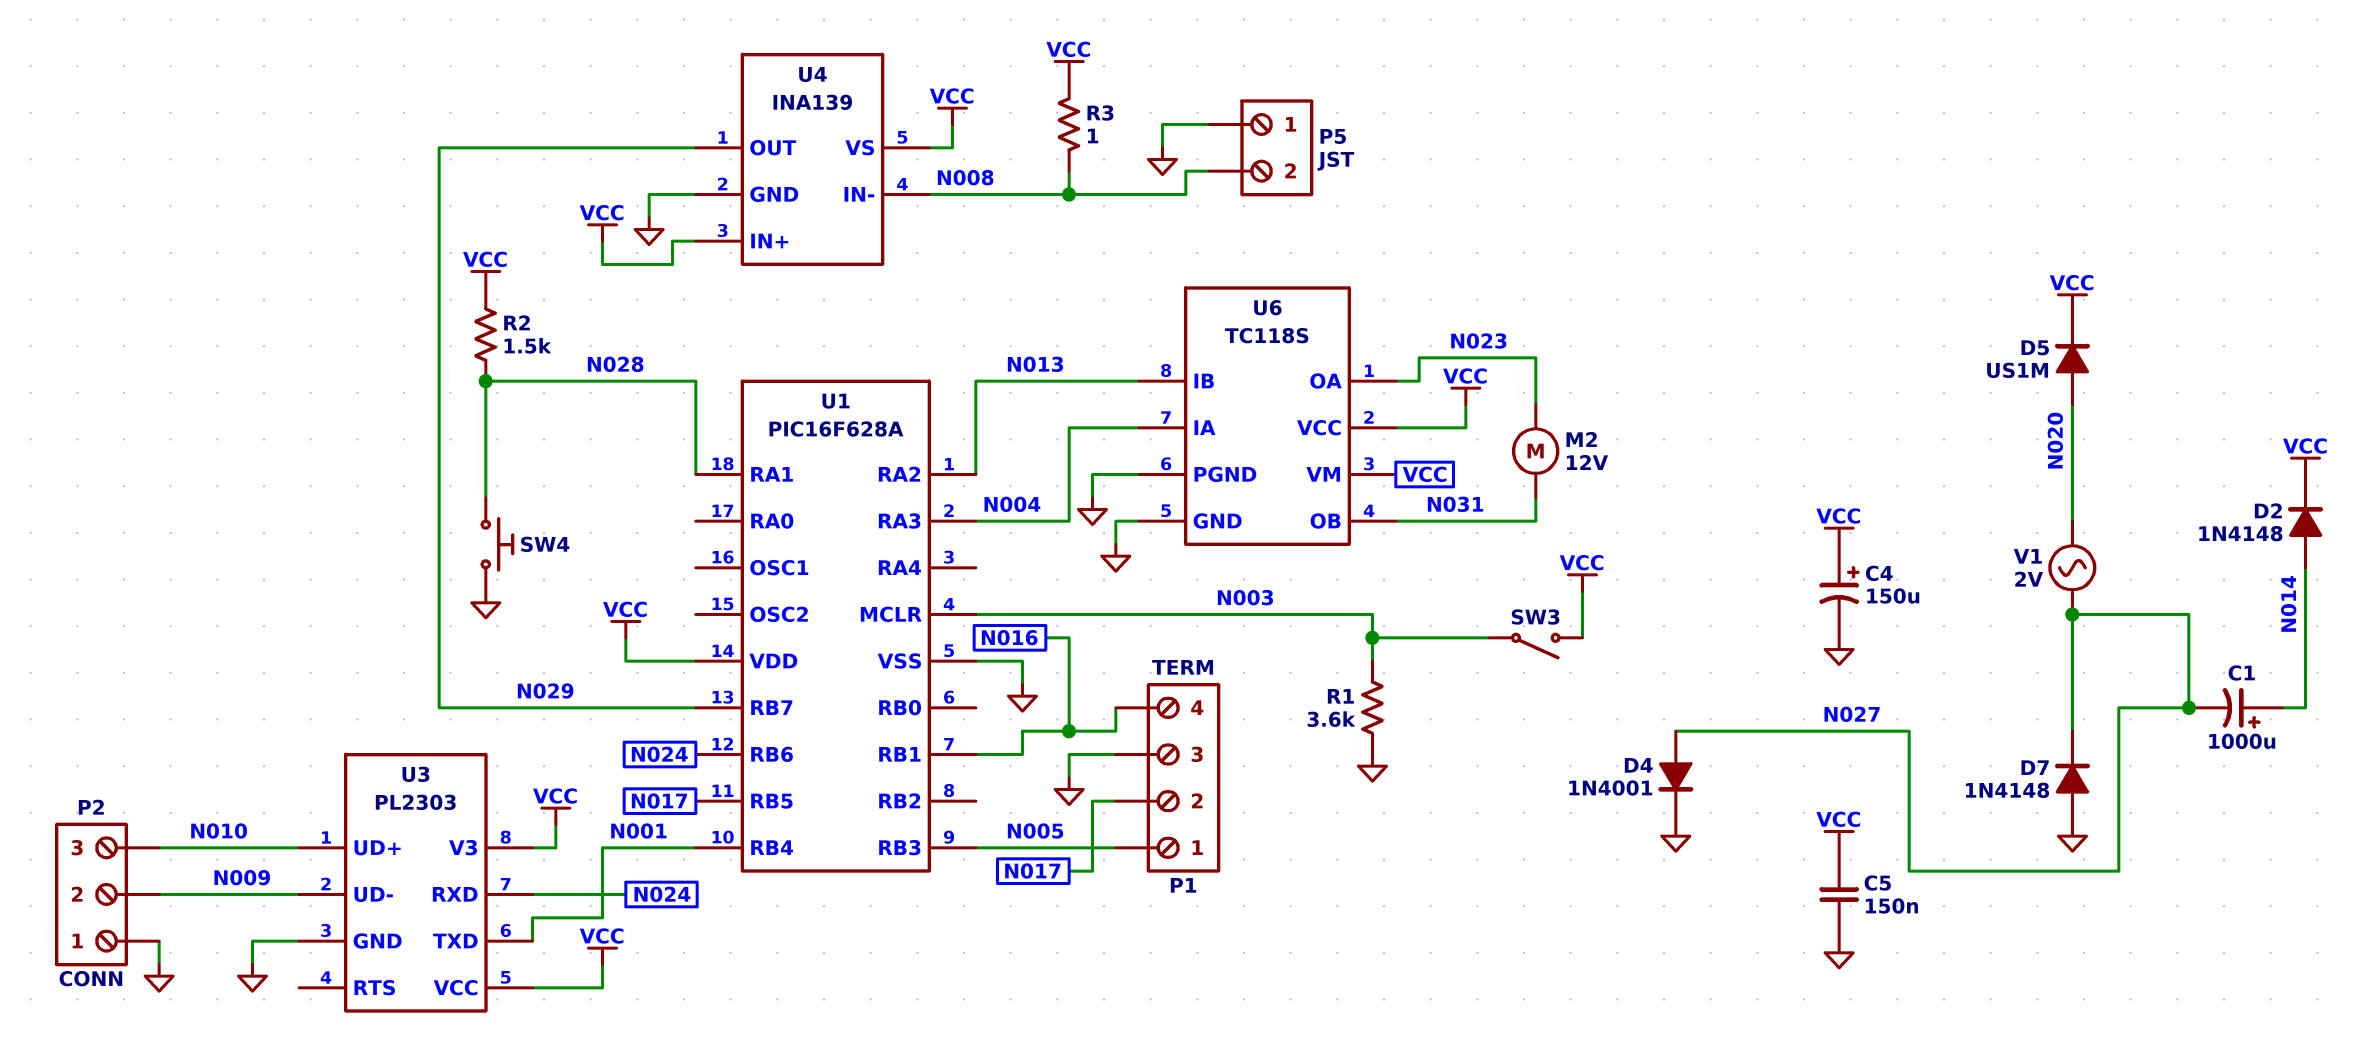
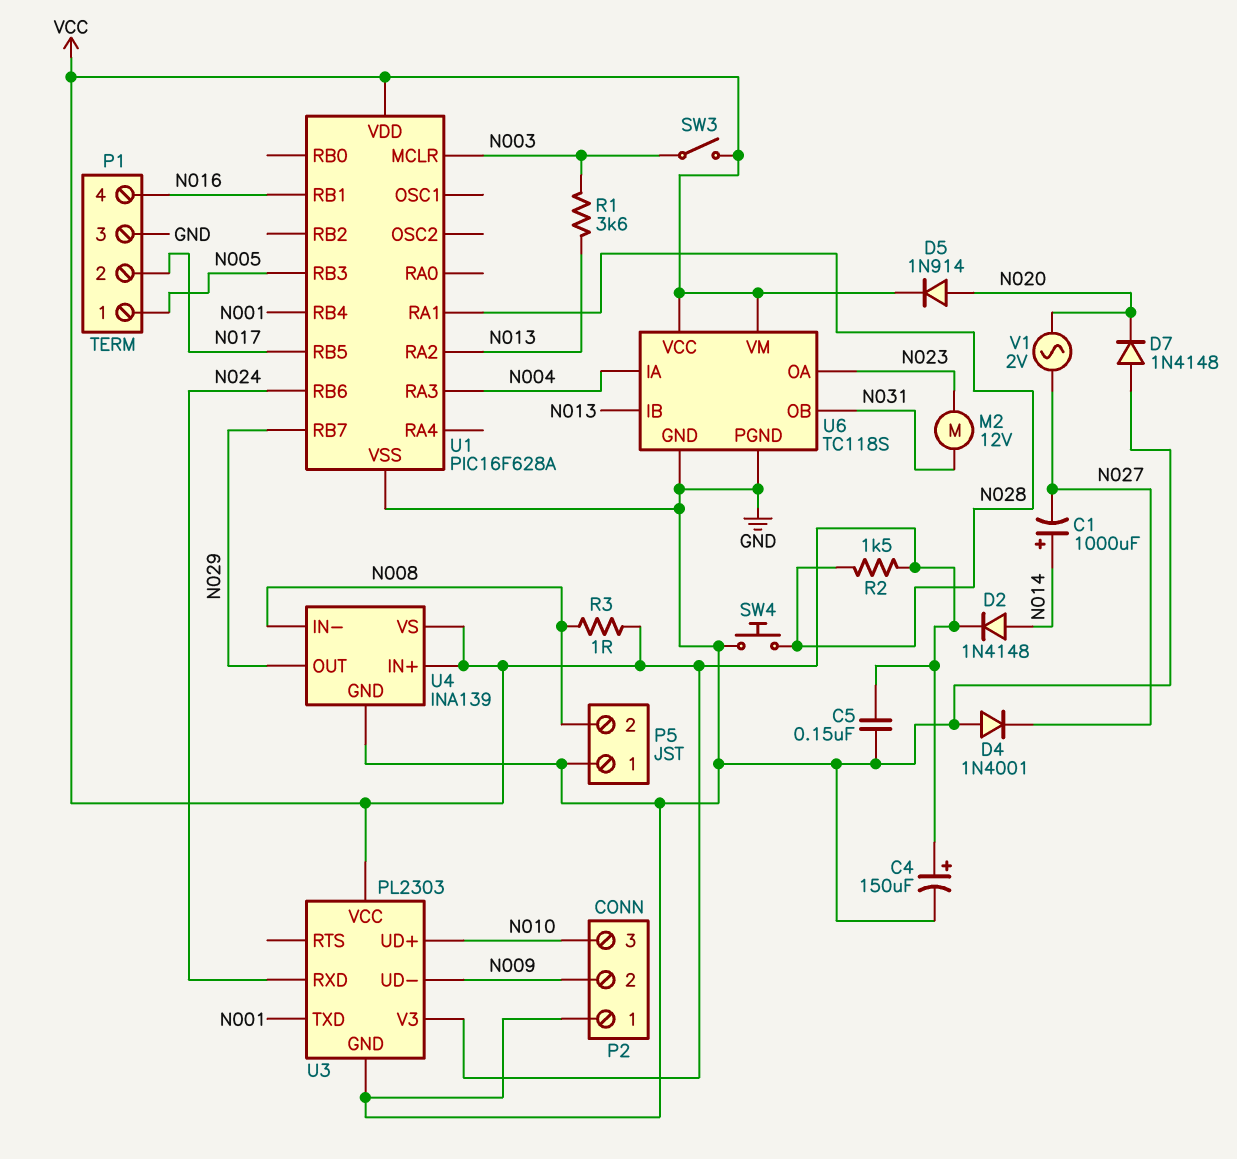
D4: diode 1N4001 (A N027, K GND) -> diode 1N4001 (A GND, K N027)
D5: diode US1M (A N020, K VCC) -> diode 1N914 (A N020, K VCC)
D7: diode 1N4148 (A GND, K N027) -> diode 1N4148 (A GND, K N020)
R1: 3.6k (GND, N003) -> 3.6k (N003, N013)

